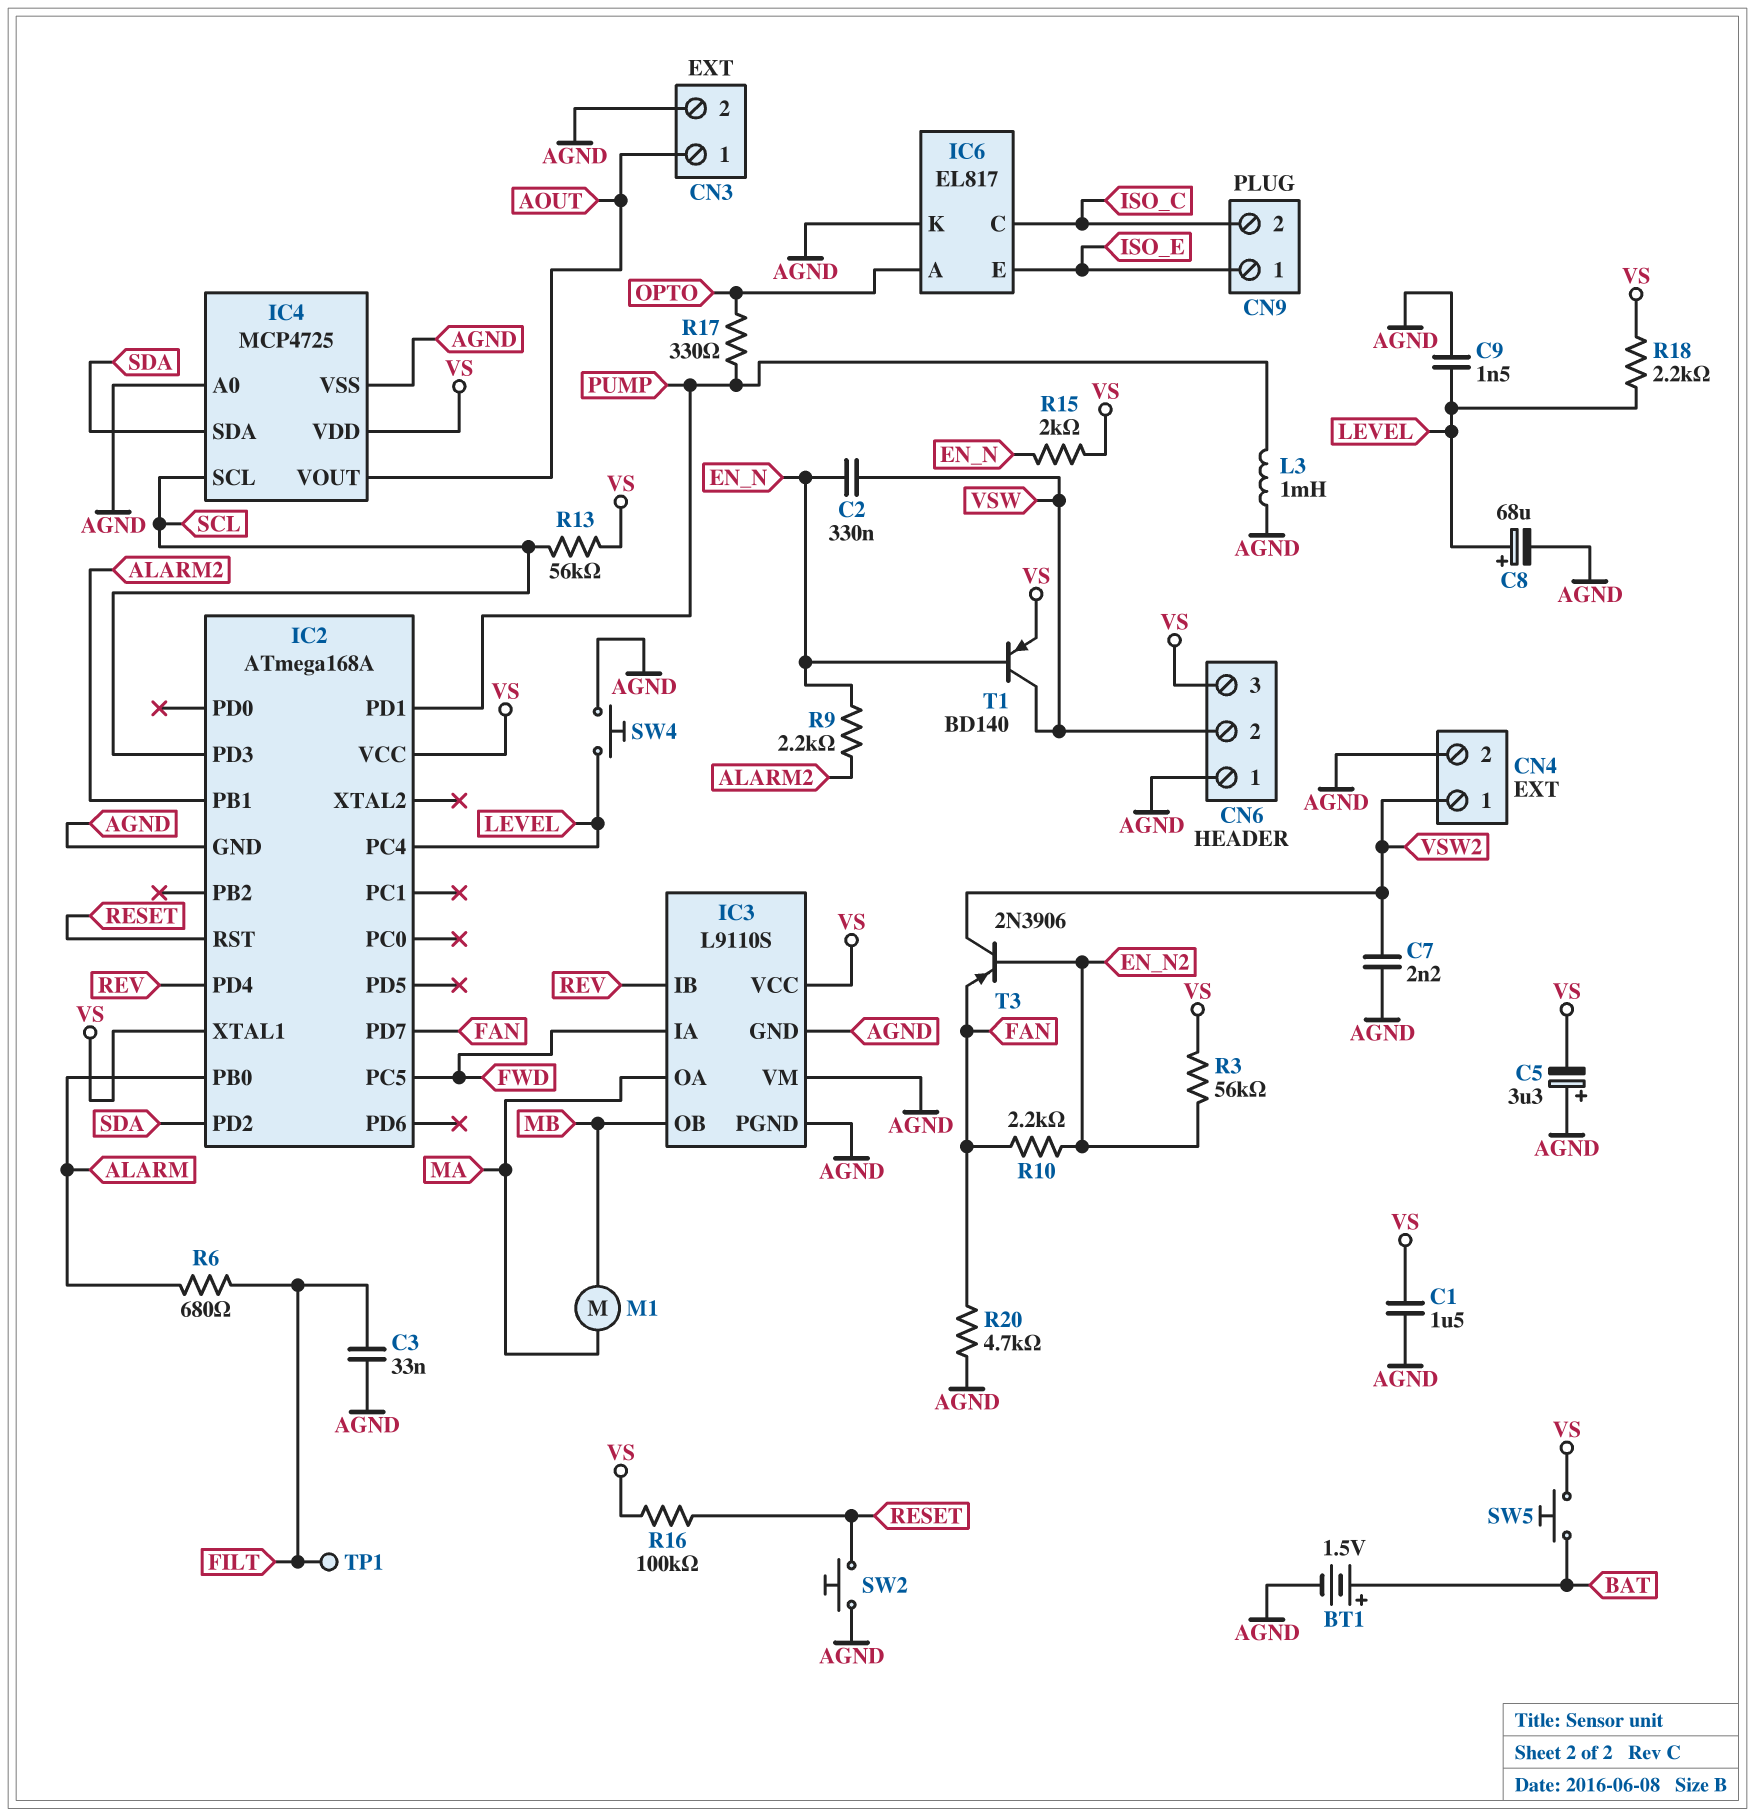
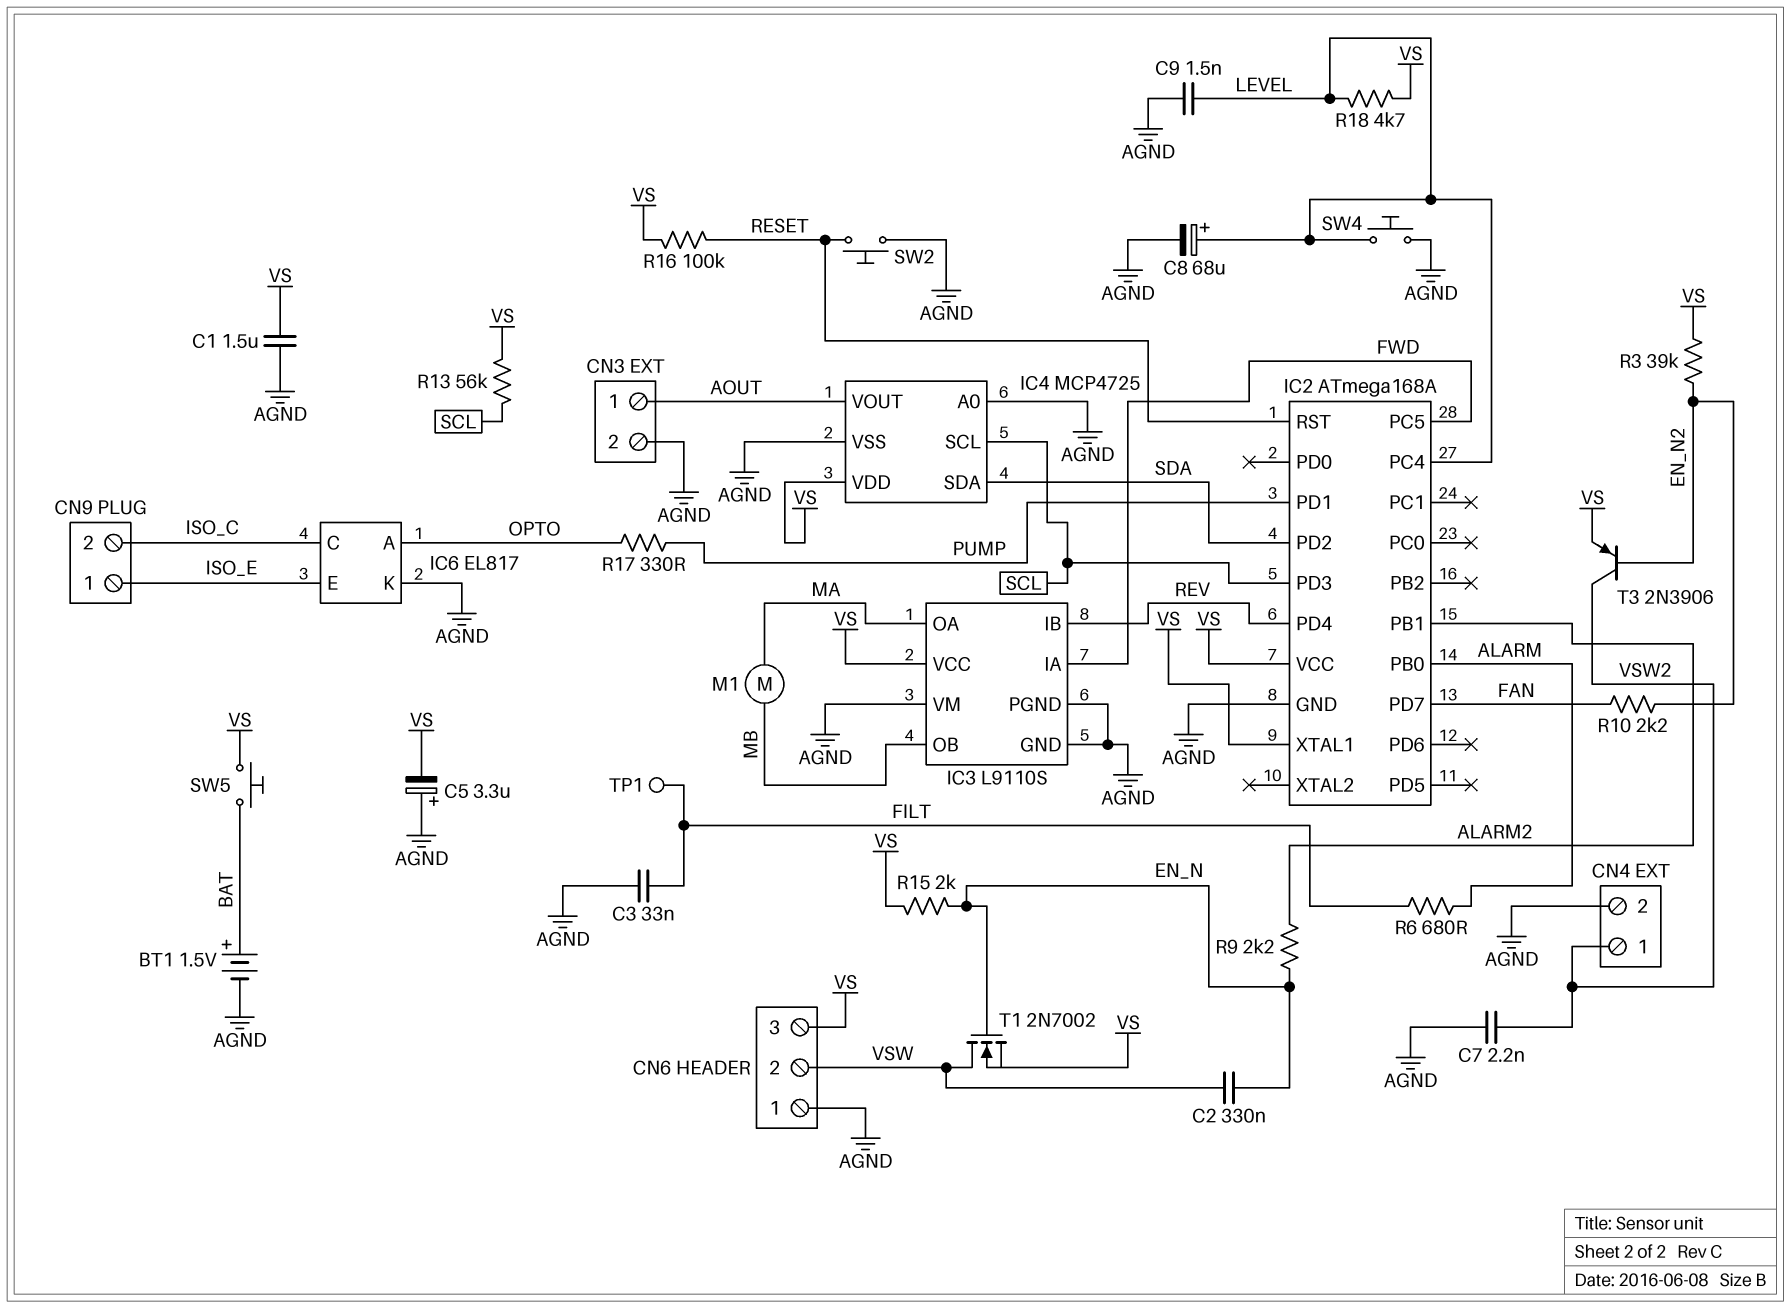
L3: 1mH (AGND, PUMP) -> none
R3: 56k (EN_N2, VS) -> 39k (EN_N2, VS)
R18: 2.2k (LEVEL, VS) -> 4.7k (LEVEL, VS)
R20: 4.7k (AGND, FAN) -> none
T1: PNP BD140 (B EN_N, C VSW, E VS) -> NMOS 2N7002 (G EN_N, D VSW, S VS)
T3: PNP 2N3906 (B EN_N2, C VSW2, E FAN) -> PNP 2N3906 (B EN_N2, C VSW2, E VS)

